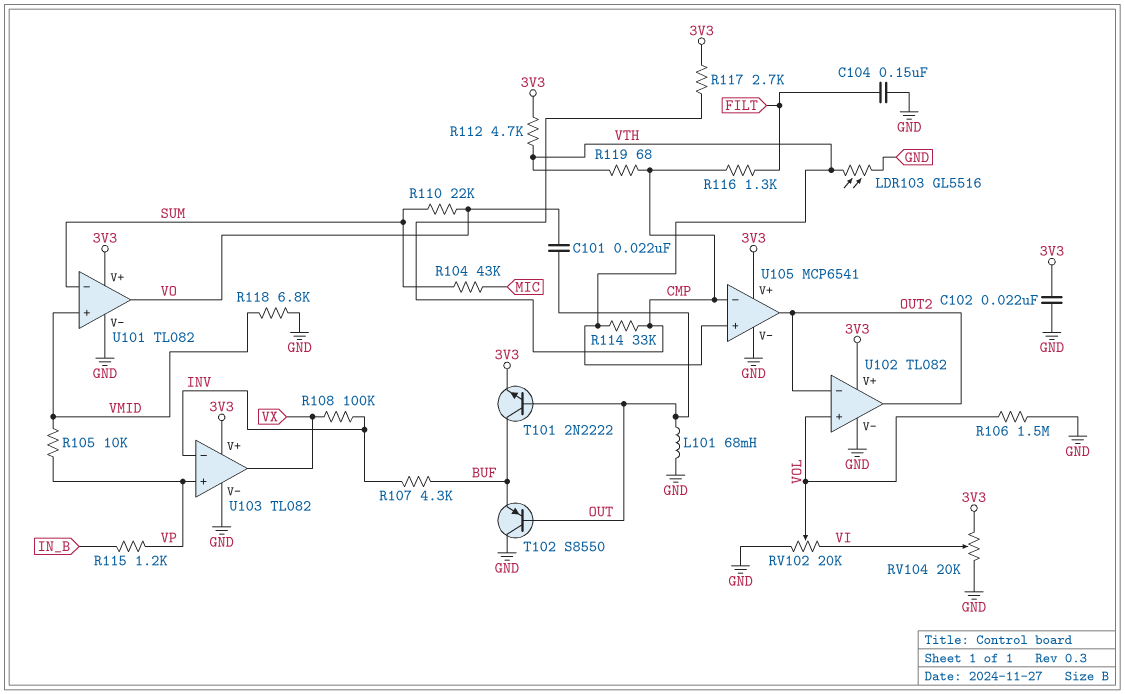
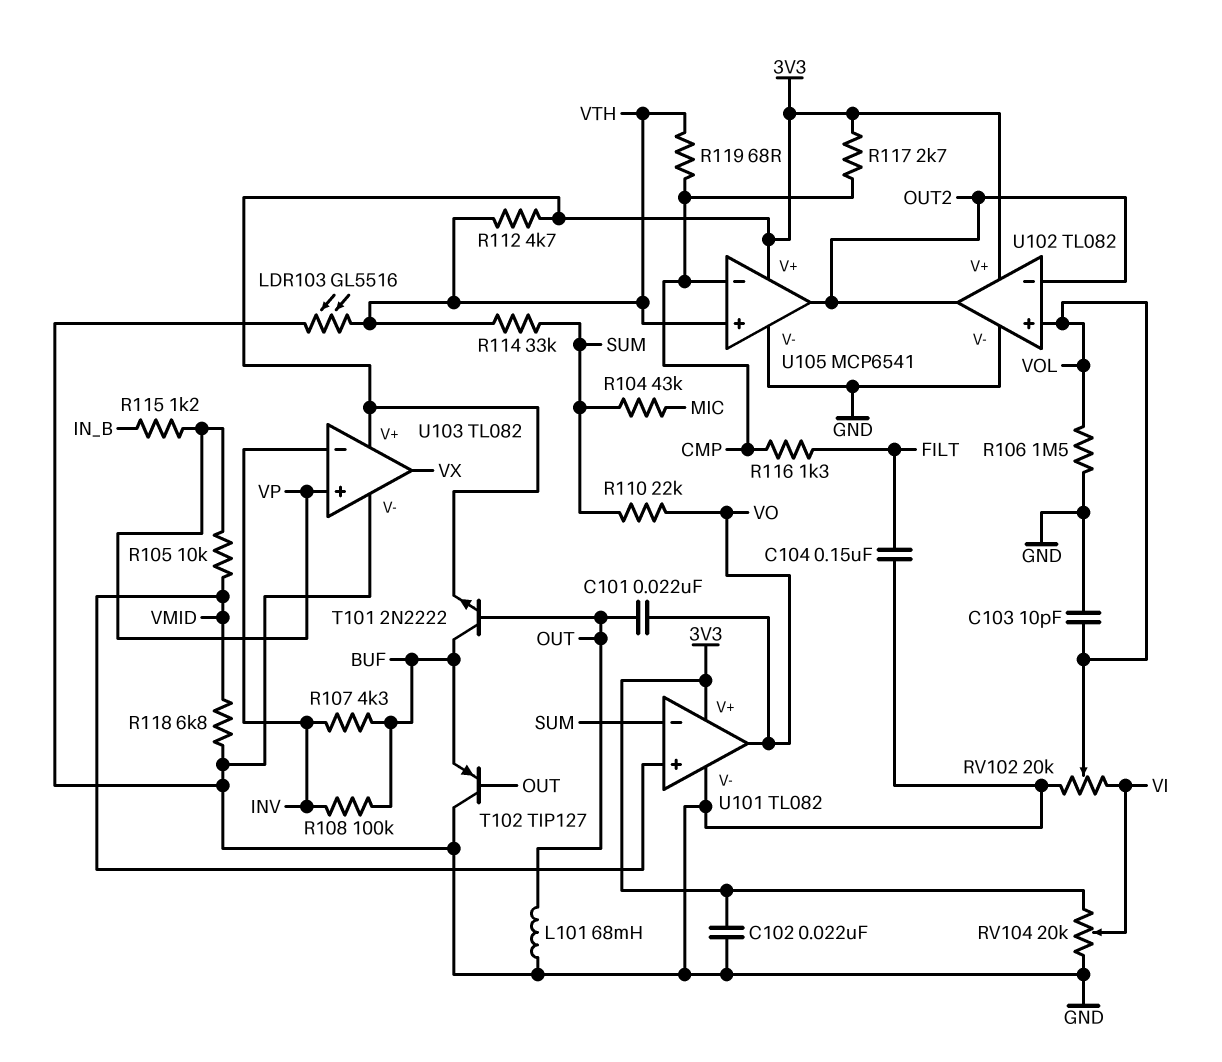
C103: none -> 10pF (GND, VOL)
R108: 100k (INV, VX) -> 100k (BUF, INV)
R114: 33k (CMP, VTH) -> 33k (SUM, VTH)
T102: PNP S8550 (B OUT, C GND, E BUF) -> PNP TIP127 (B OUT, C GND, E BUF)

